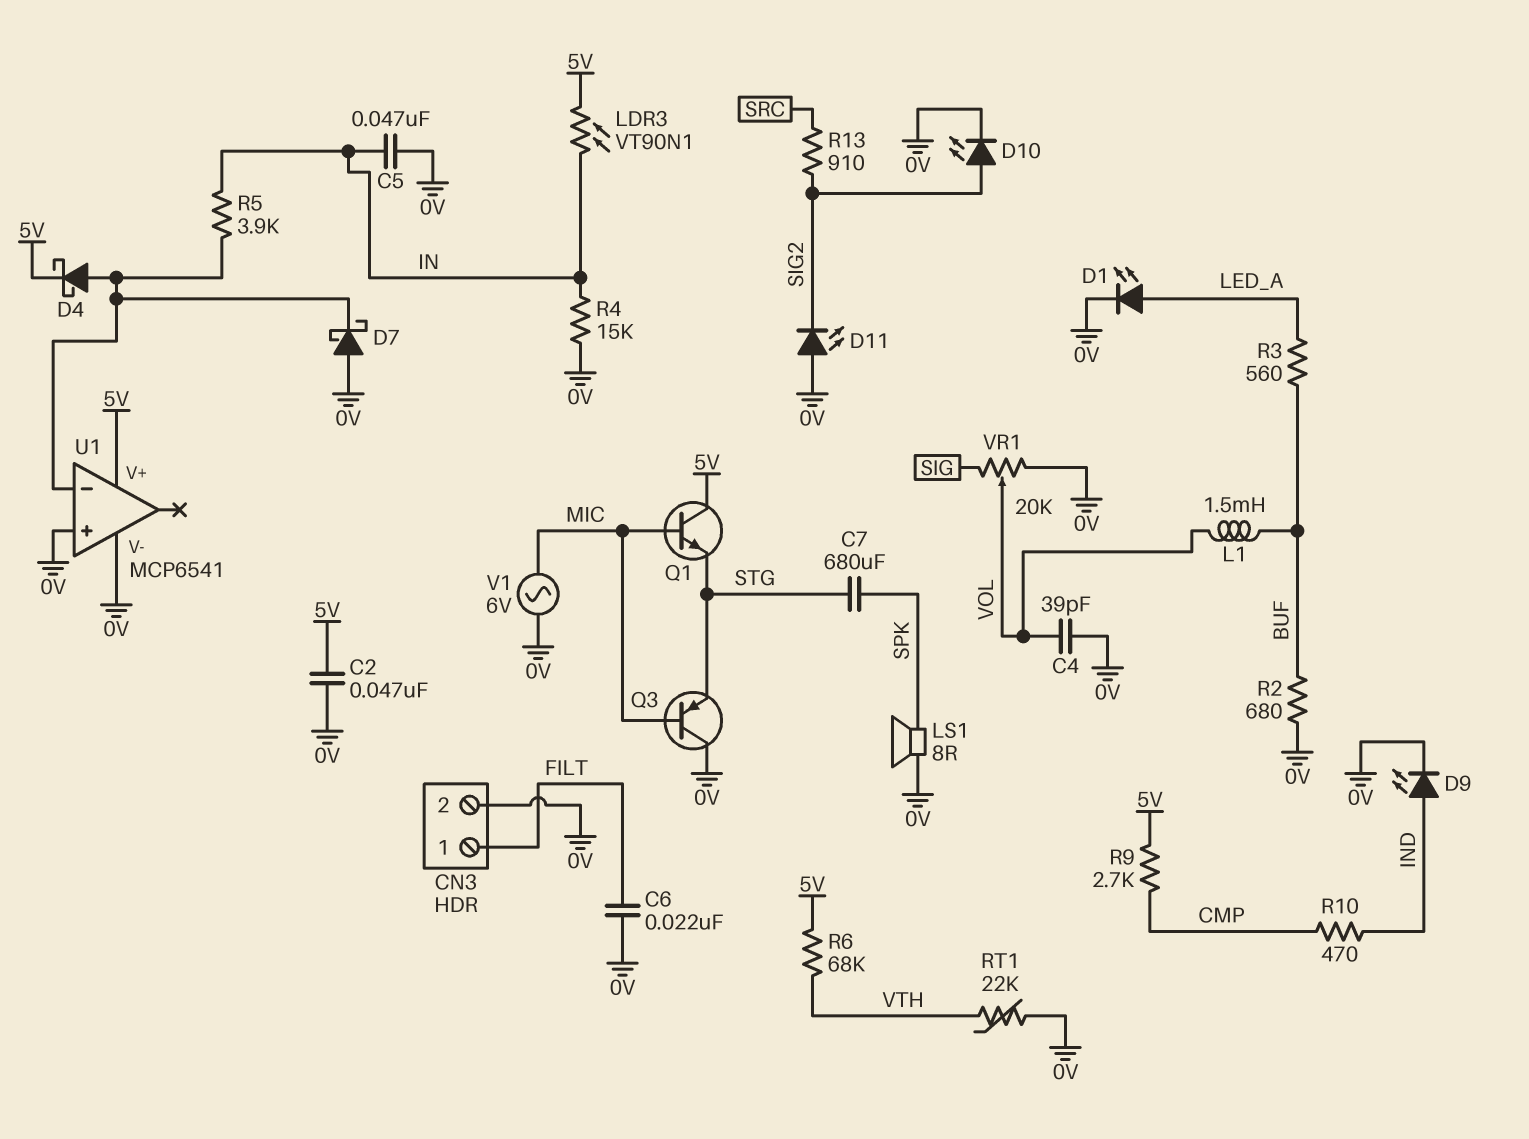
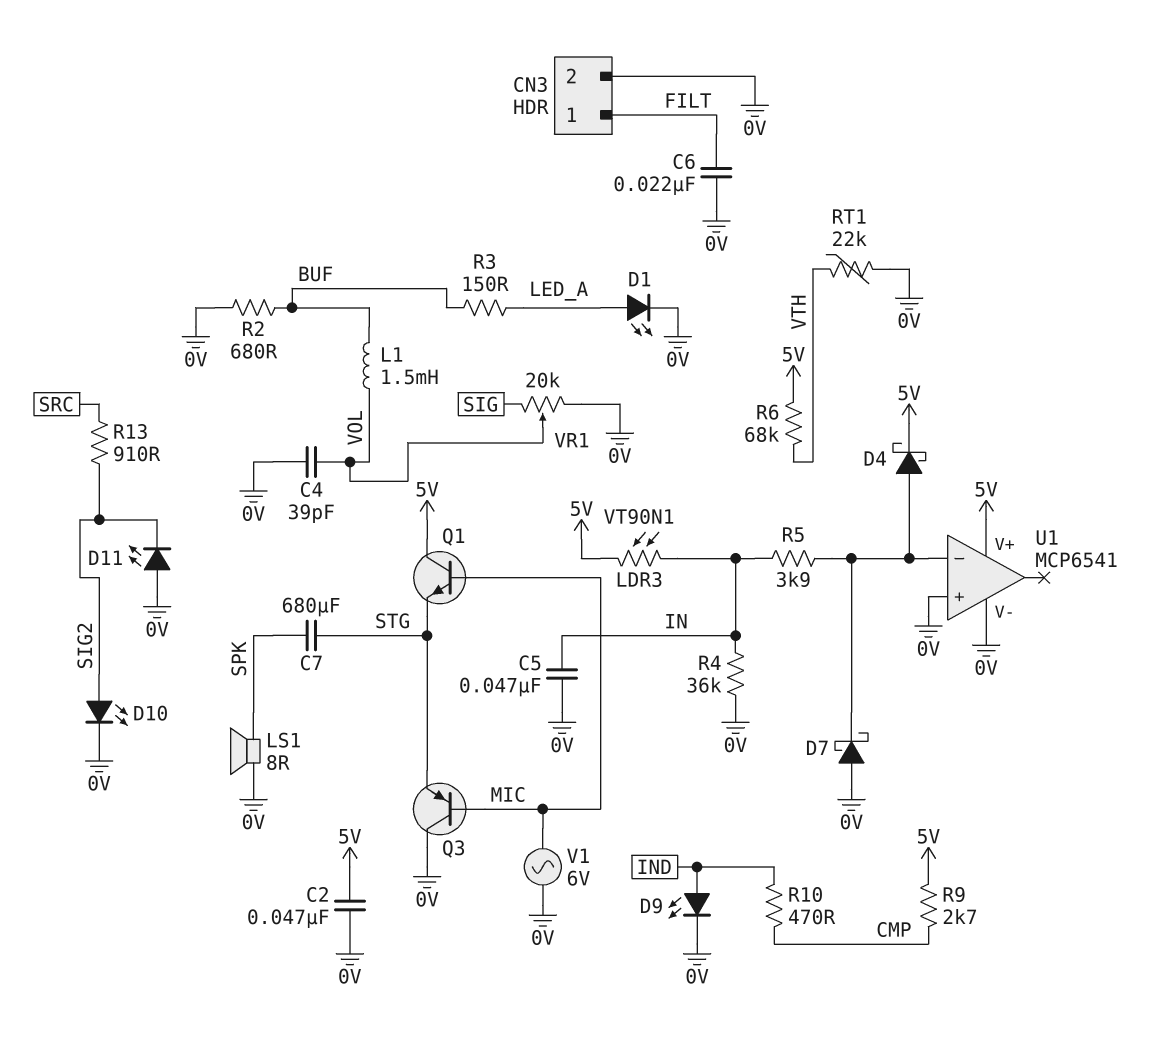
R3: 560 (BUF, LED_A) -> 150 (BUF, LED_A)
R4: 15k (0V, IN) -> 36k (0V, IN)

